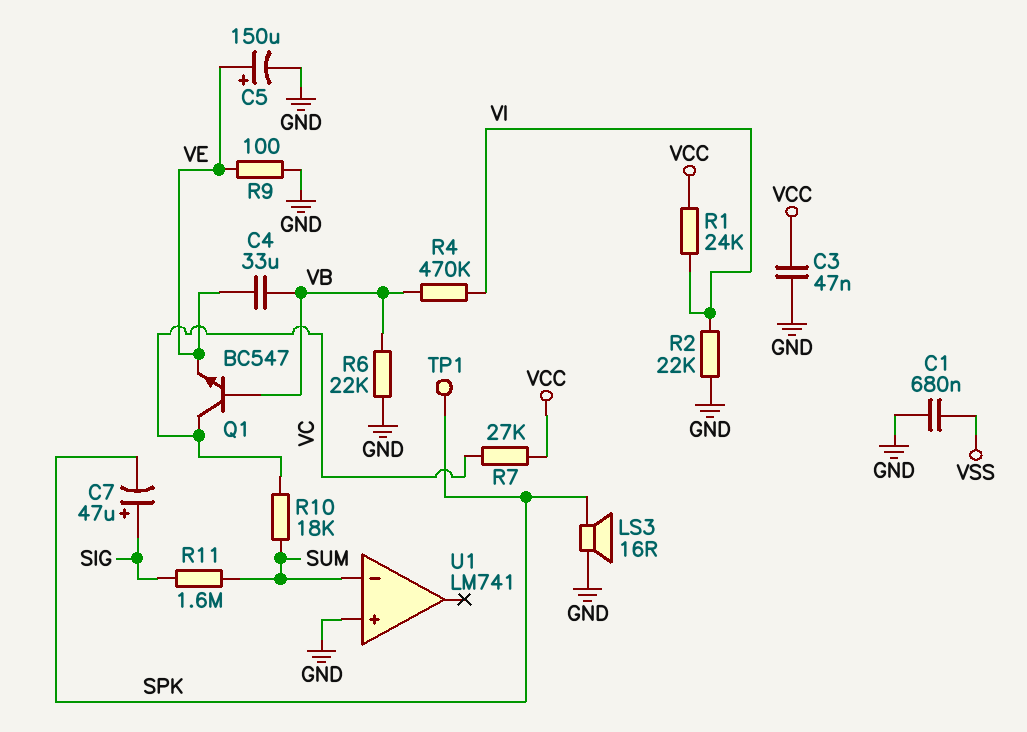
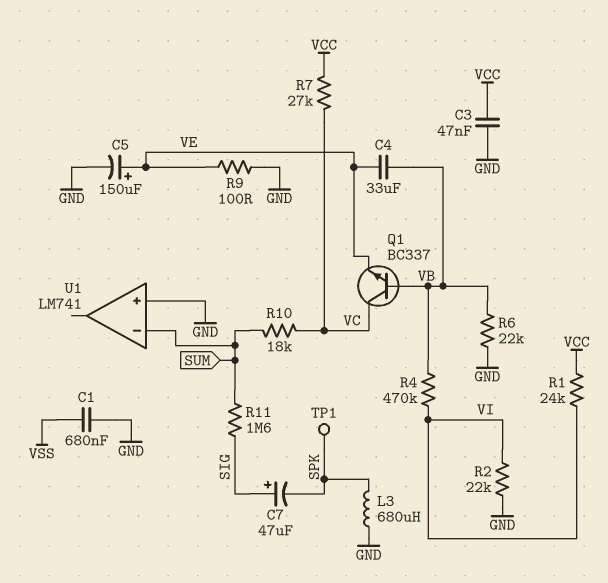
L3: none -> 680uH (GND, SPK)
LS3: speaker 16R (GND, SPK) -> none
Q1: NPN BC547 (B VB, C VC, E VE) -> NPN BC337 (B VB, C VC, E VE)

